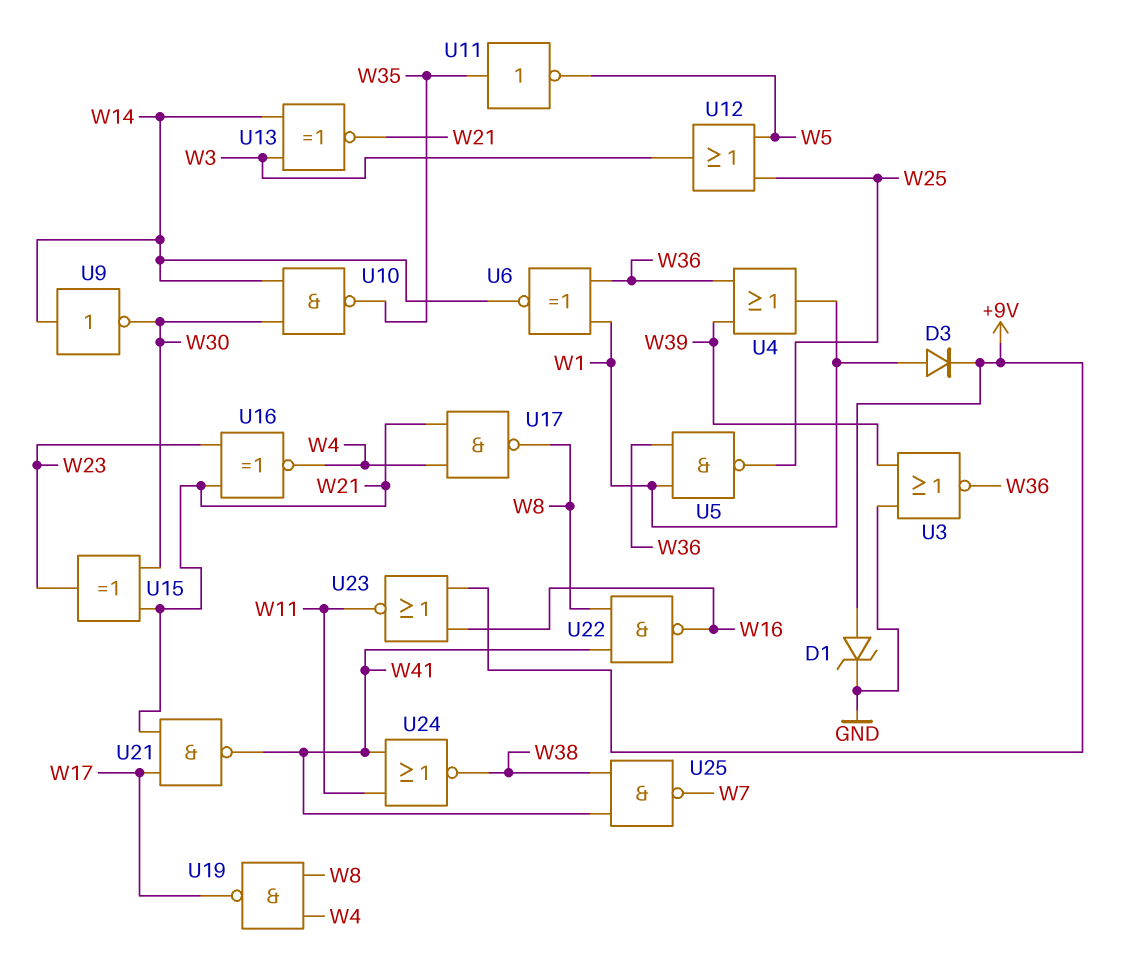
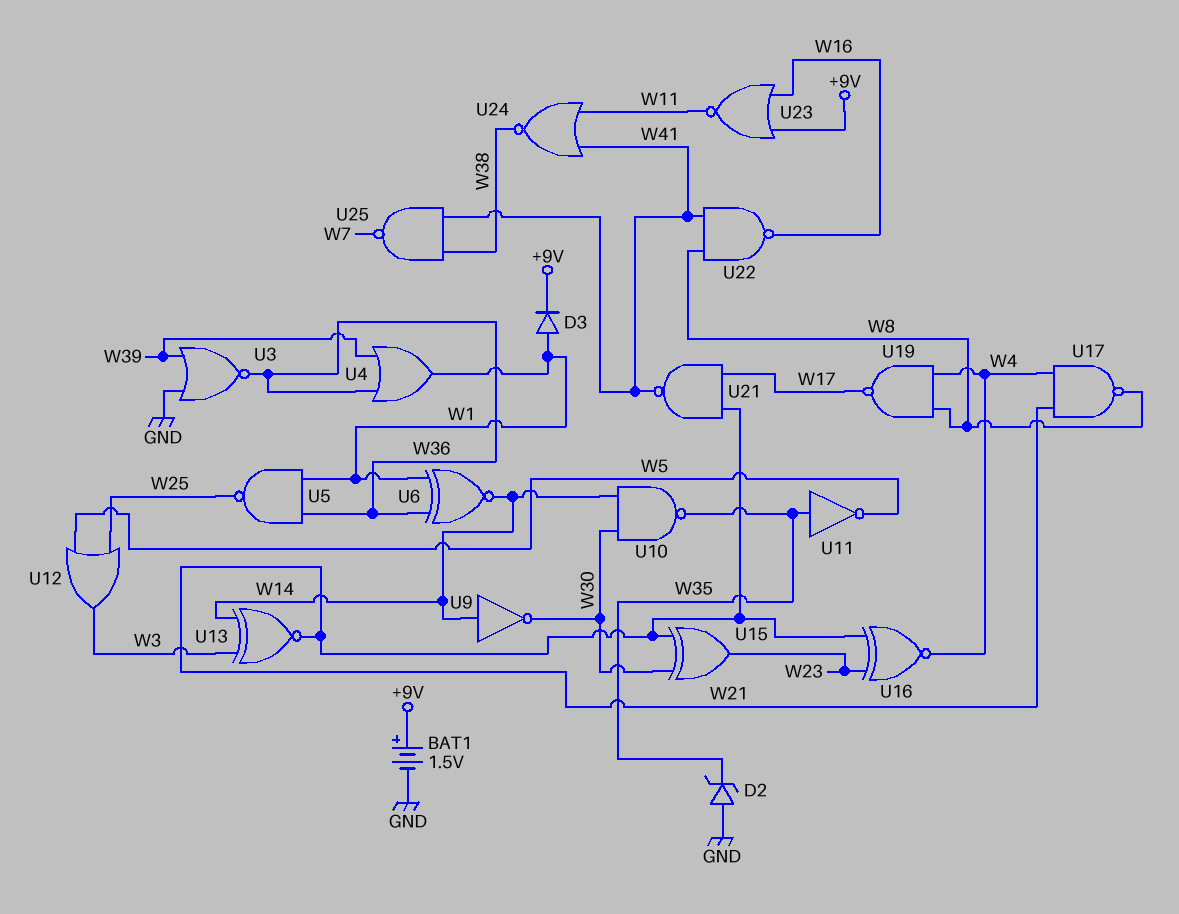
BAT1: none -> 1.5V (plus +9V, minus GND)
D1: zener (A +9V, K GND) -> none
D2: none -> zener (A GND, K W35)

